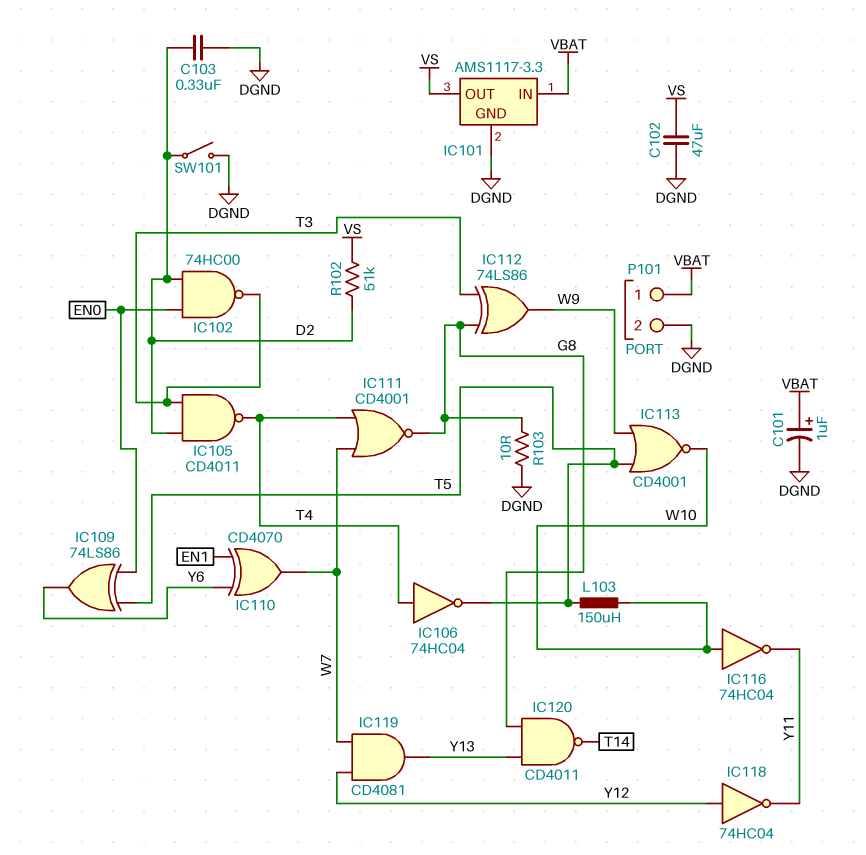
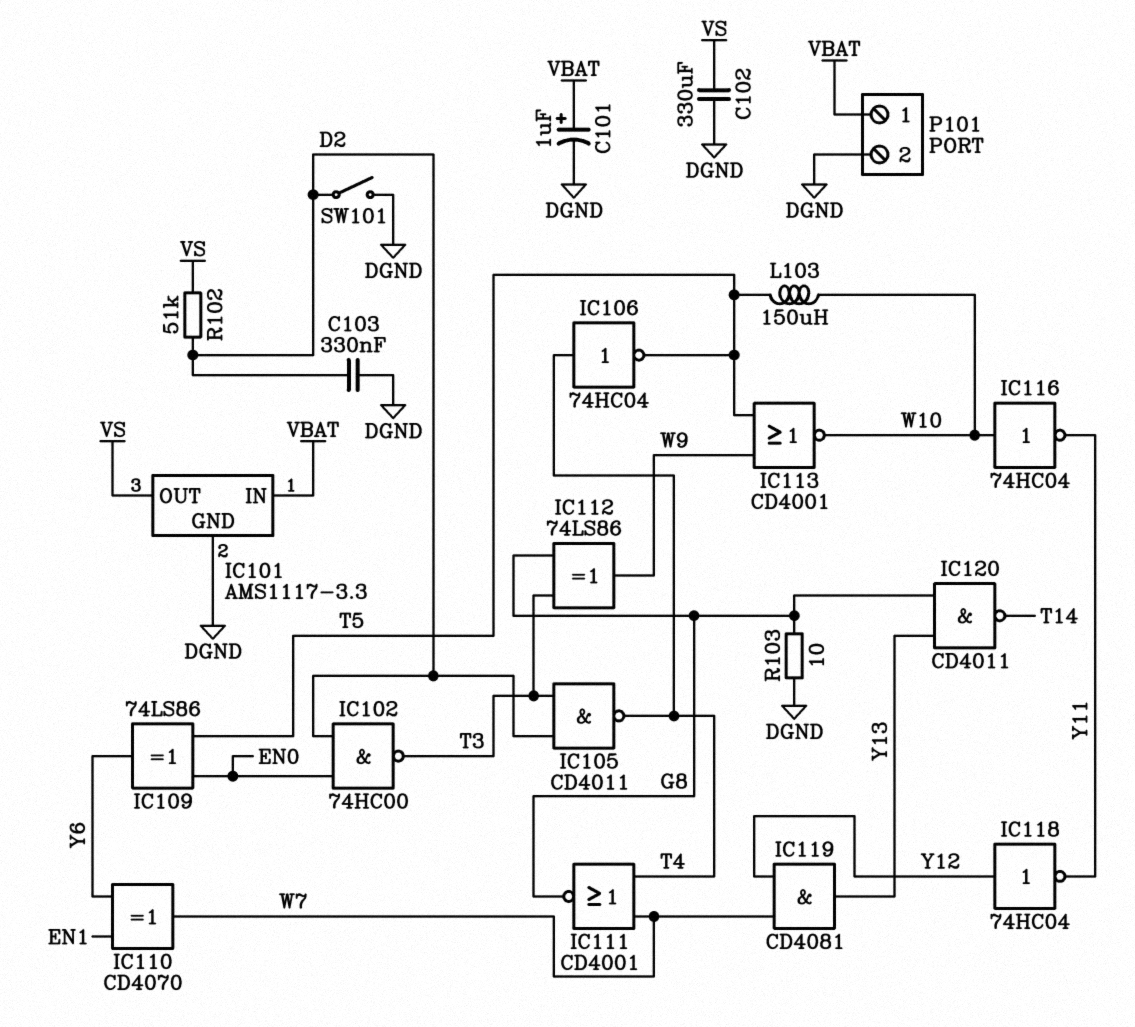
C102: 47uF (DGND, VS) -> 330uF (DGND, VS)

